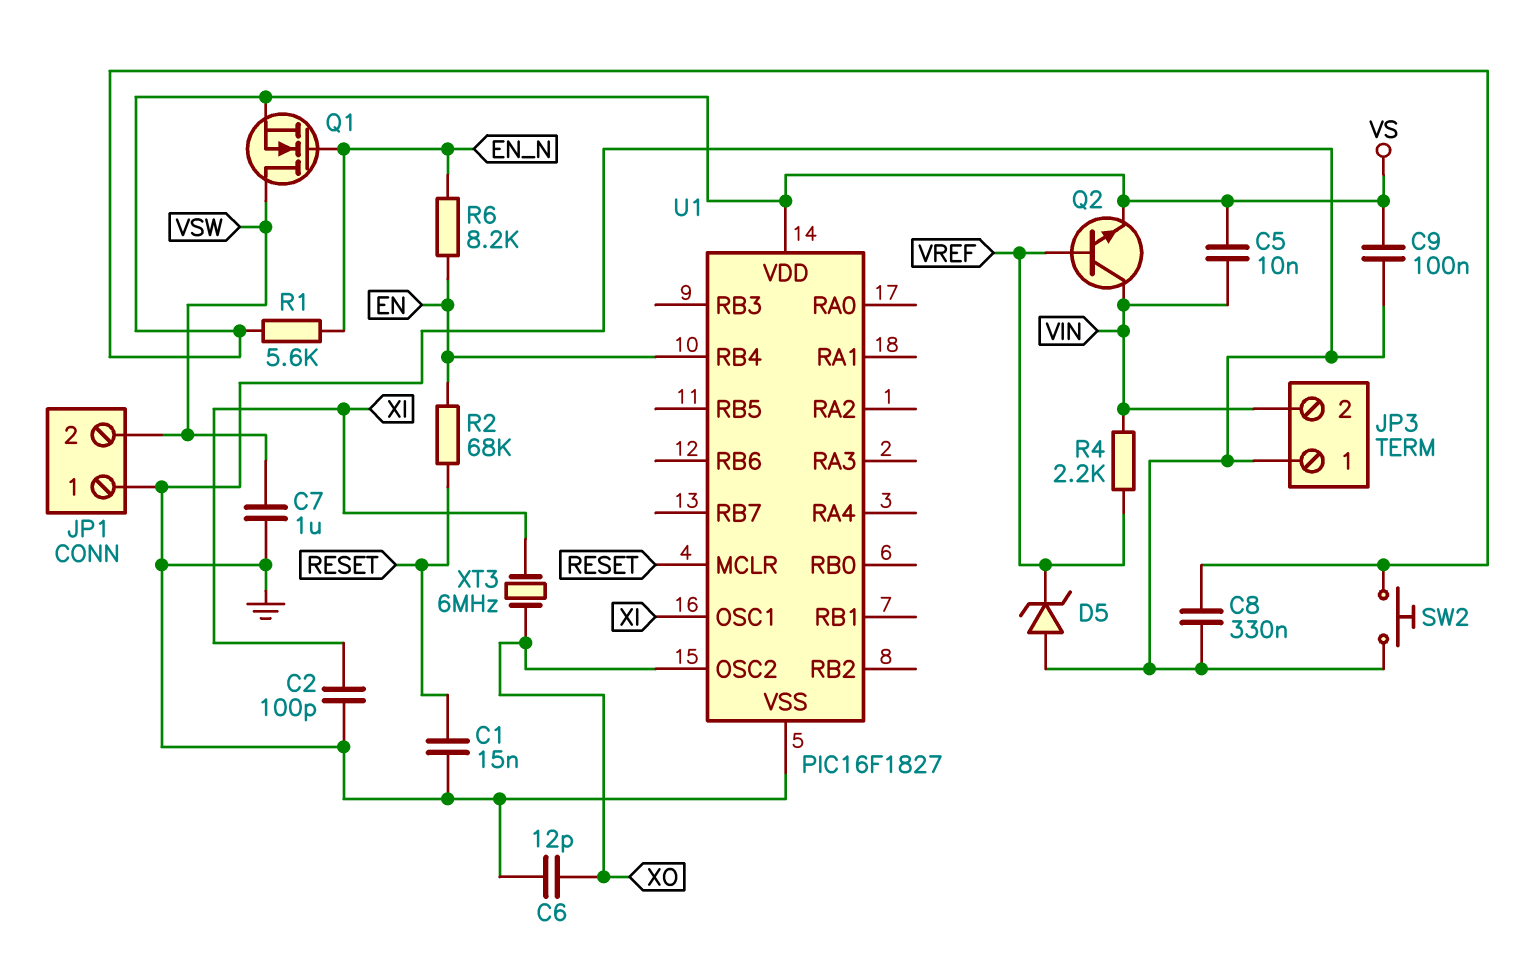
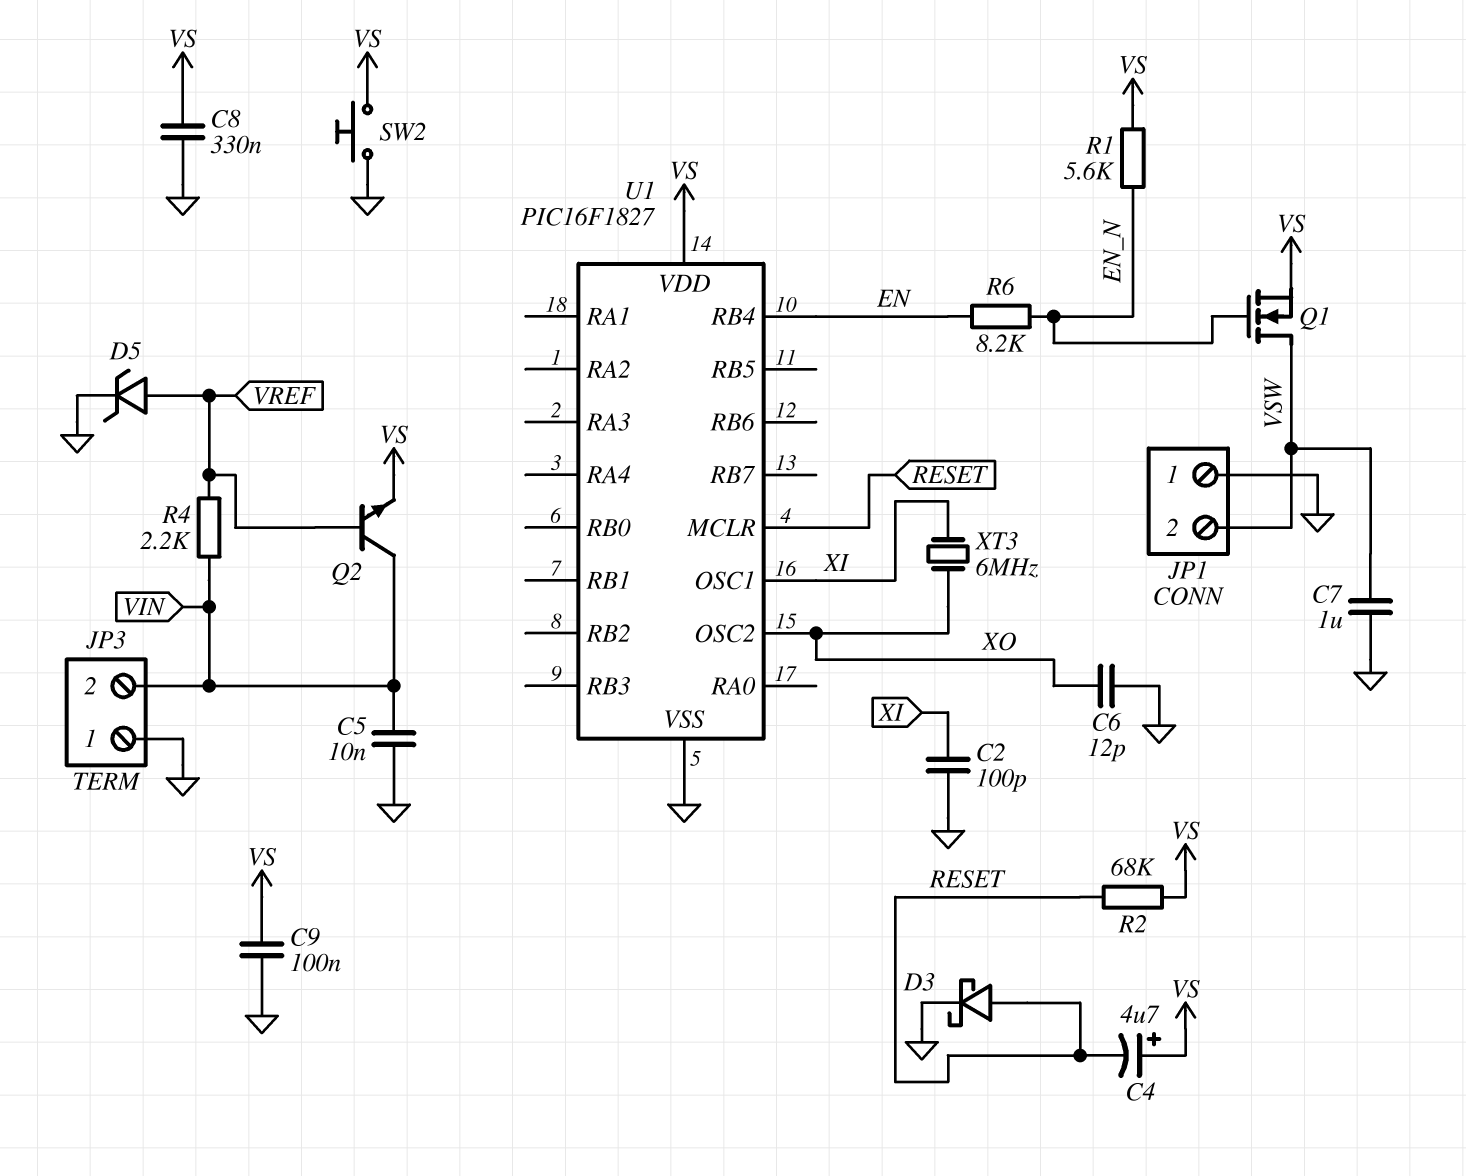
C1: 15nF (GND, RESET) -> none
C4: none -> 4.7uF (plus VS, minus RESET)
C5: 10nF (VIN, VS) -> 10nF (GND, VIN)
D3: none -> schottky (A RESET, K GND)
D5: zener (A GND, K VREF) -> zener (A VREF, K GND)
R2: 68k (EN, RESET) -> 68k (RESET, VS)

